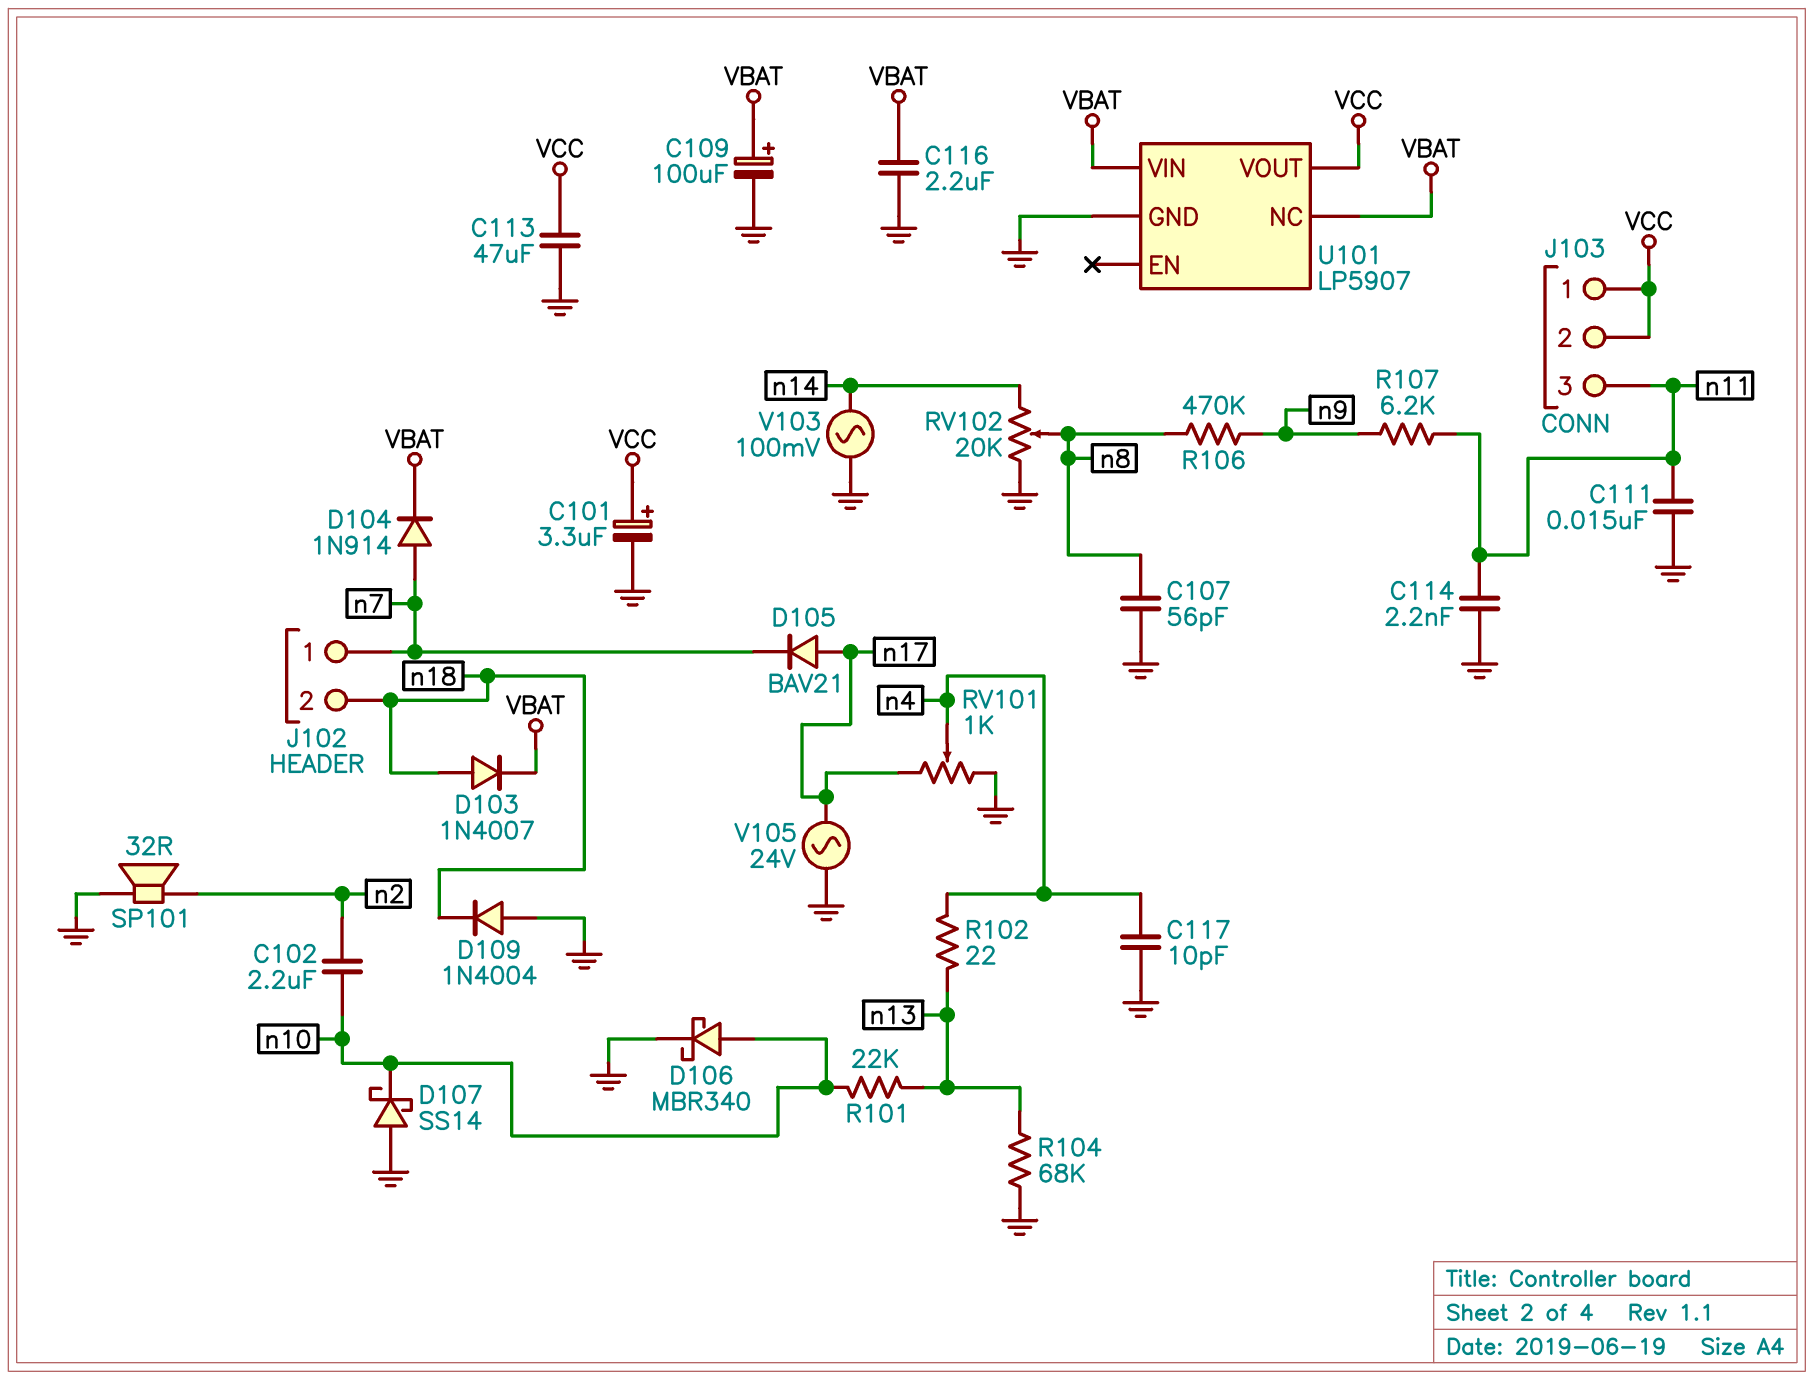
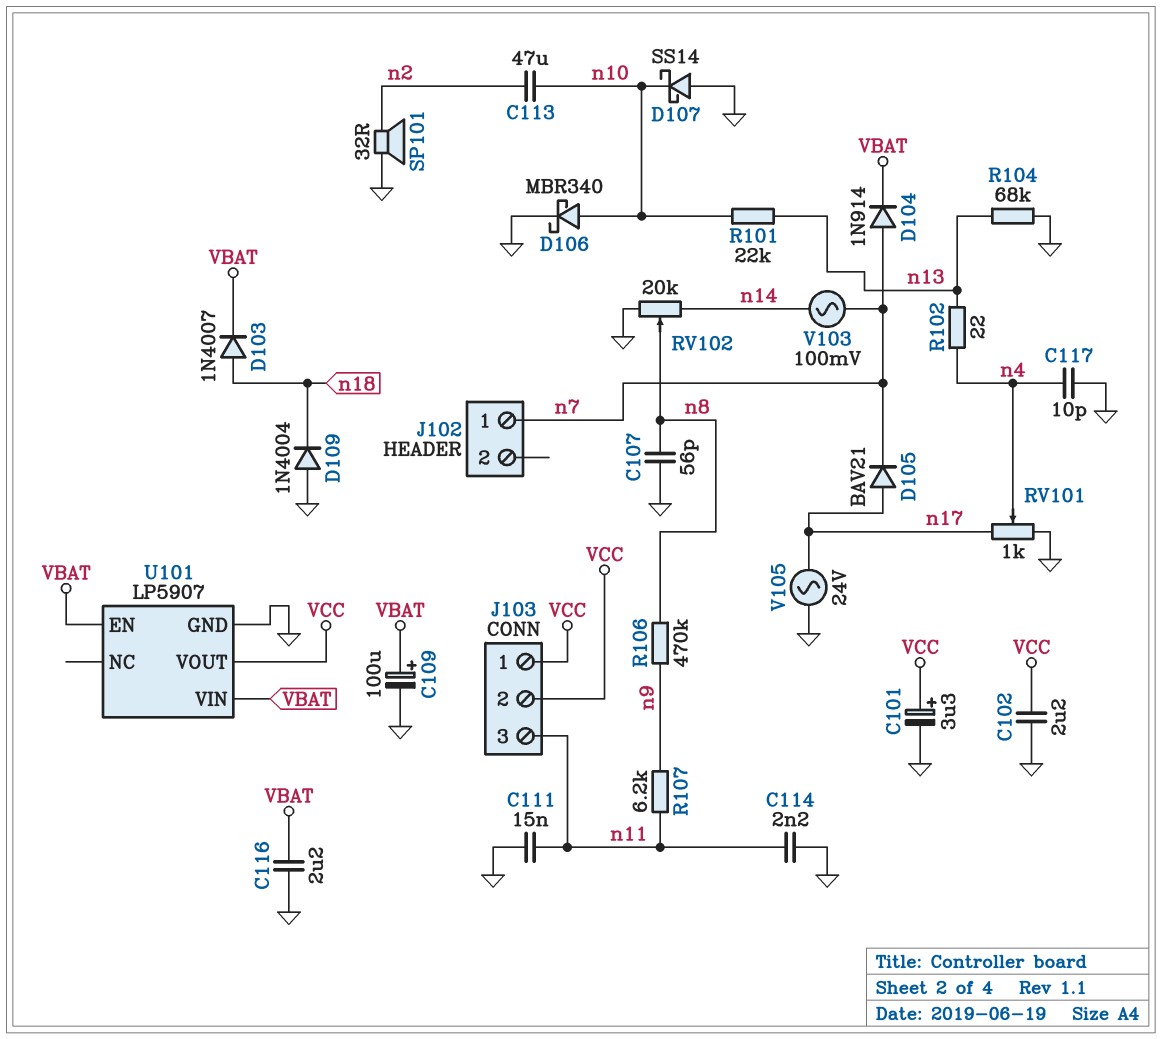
C102: 2.2uF (n2, n10) -> 2.2uF (GND, VCC)
C113: 47uF (GND, VCC) -> 47uF (n2, n10)
J102 pin 2: n18 -> none
U101 pin EN: none -> VBAT
U101 pin NC: VBAT -> none
V103: AC 100mV (GND, n14) -> AC 100mV (n7, n14)

